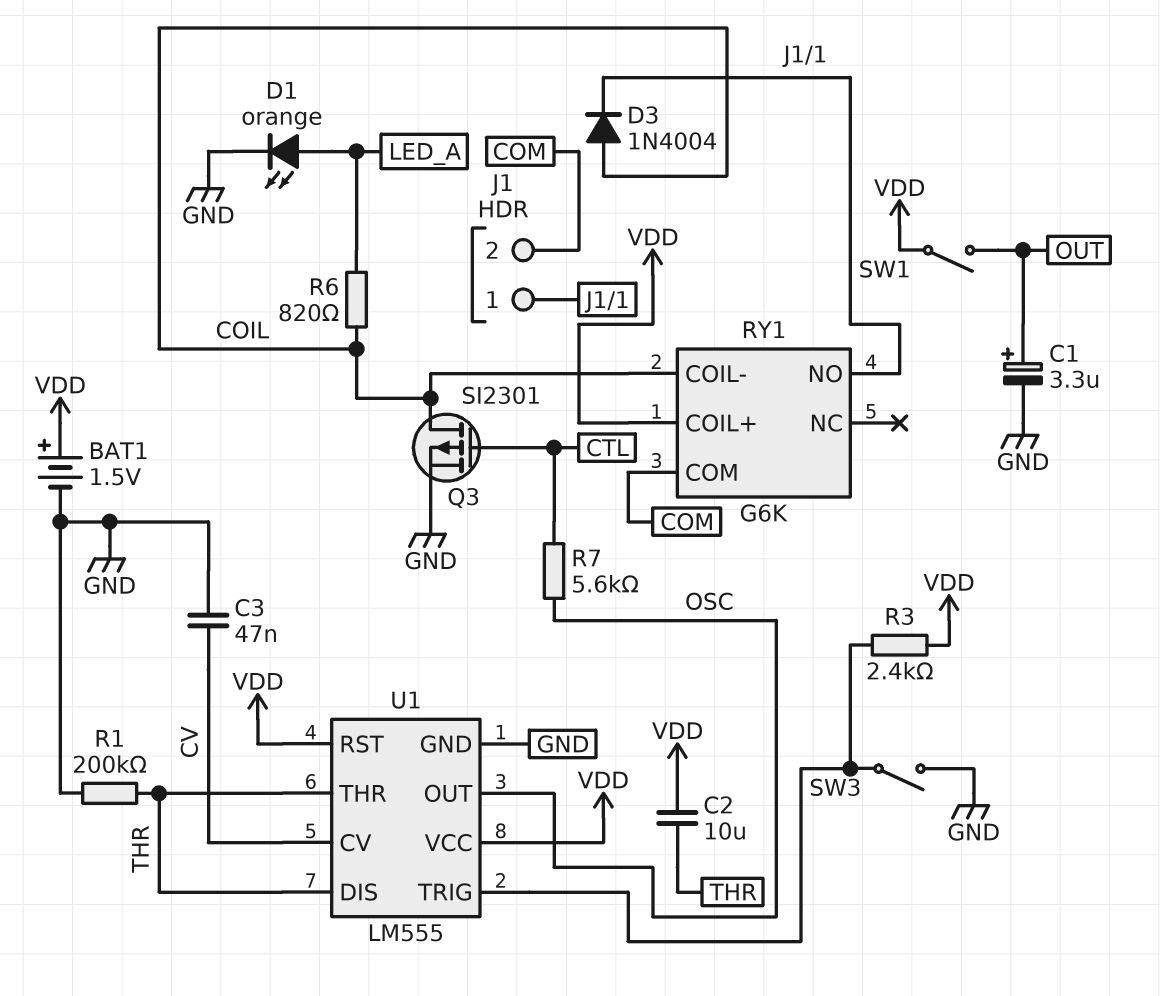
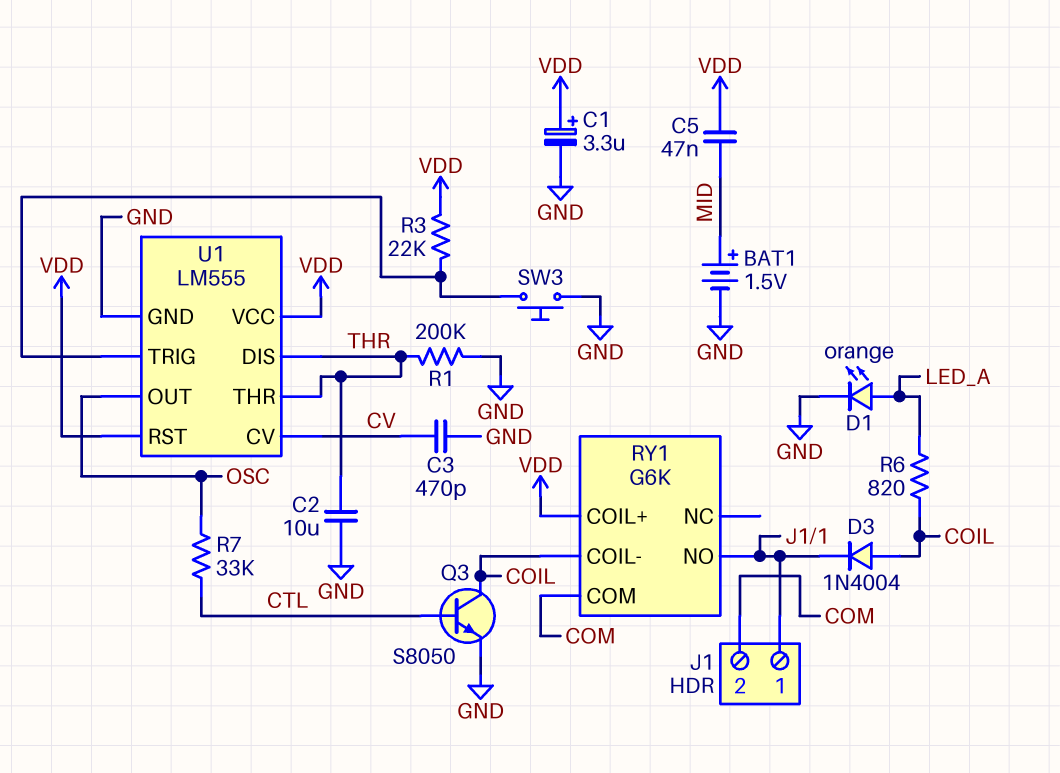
BAT1: 1.5V (plus VDD, minus GND) -> 1.5V (plus MID, minus GND)
C1: 3.3uF (plus OUT, minus GND) -> 3.3uF (plus VDD, minus GND)
C2: 10uF (THR, VDD) -> 10uF (GND, THR)
C3: 47nF (CV, GND) -> 470pF (CV, GND)
C5: none -> 47nF (MID, VDD)
Q3: PMOS SI2301 (G CTL, D COIL, S GND) -> NPN S8050 (B CTL, C COIL, E GND)
R3: 2.4k (U1/TRIG, VDD) -> 22k (U1/TRIG, VDD)
R7: 5.6k (CTL, OSC) -> 33k (CTL, OSC)
SW1: switch (OUT, VDD) -> none
SW3: switch (GND, U1/TRIG) -> button (GND, U1/TRIG)

